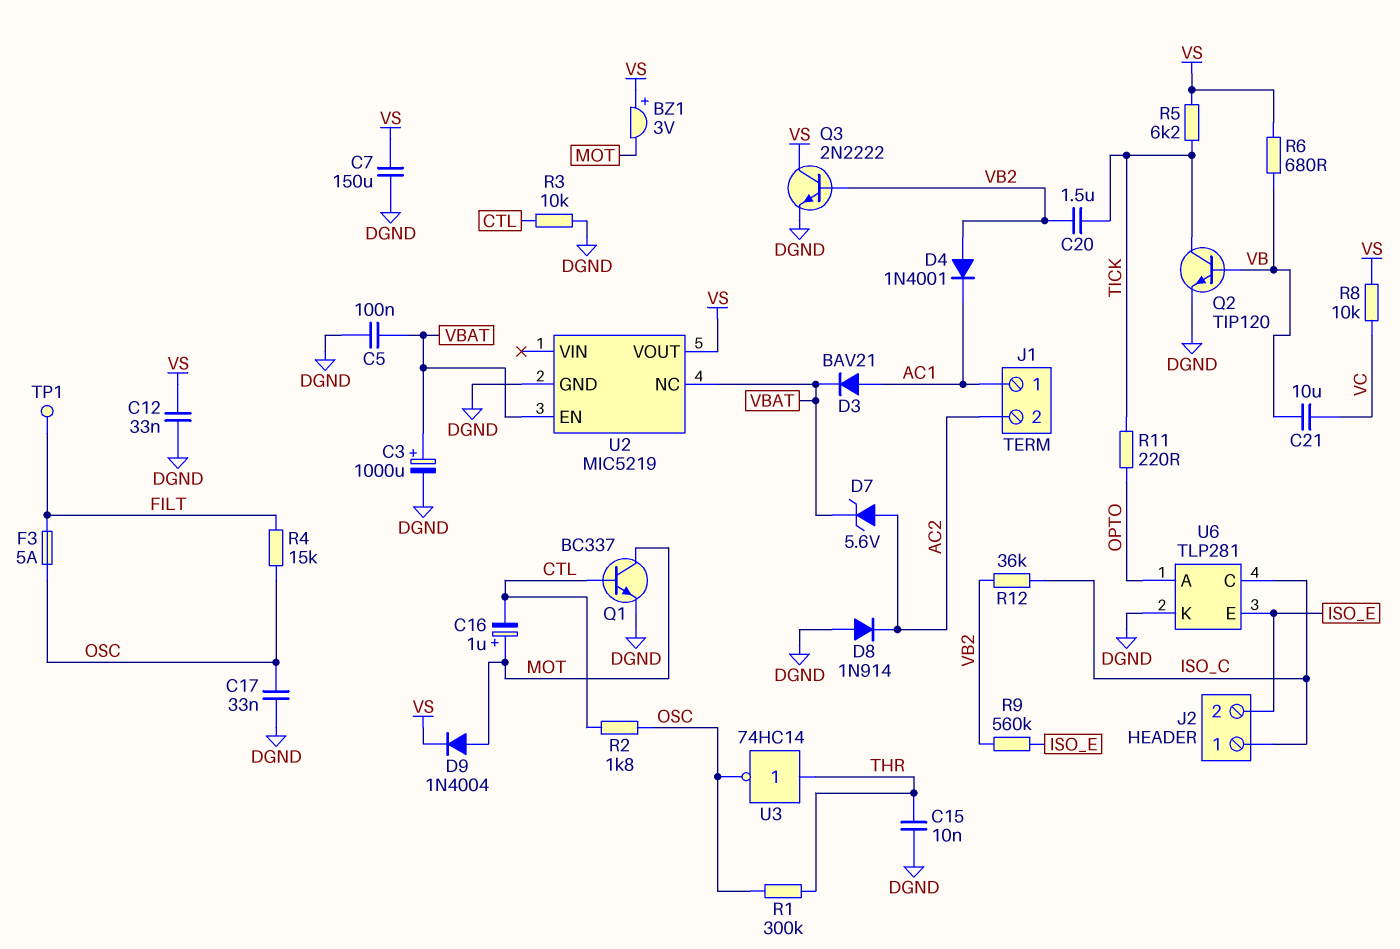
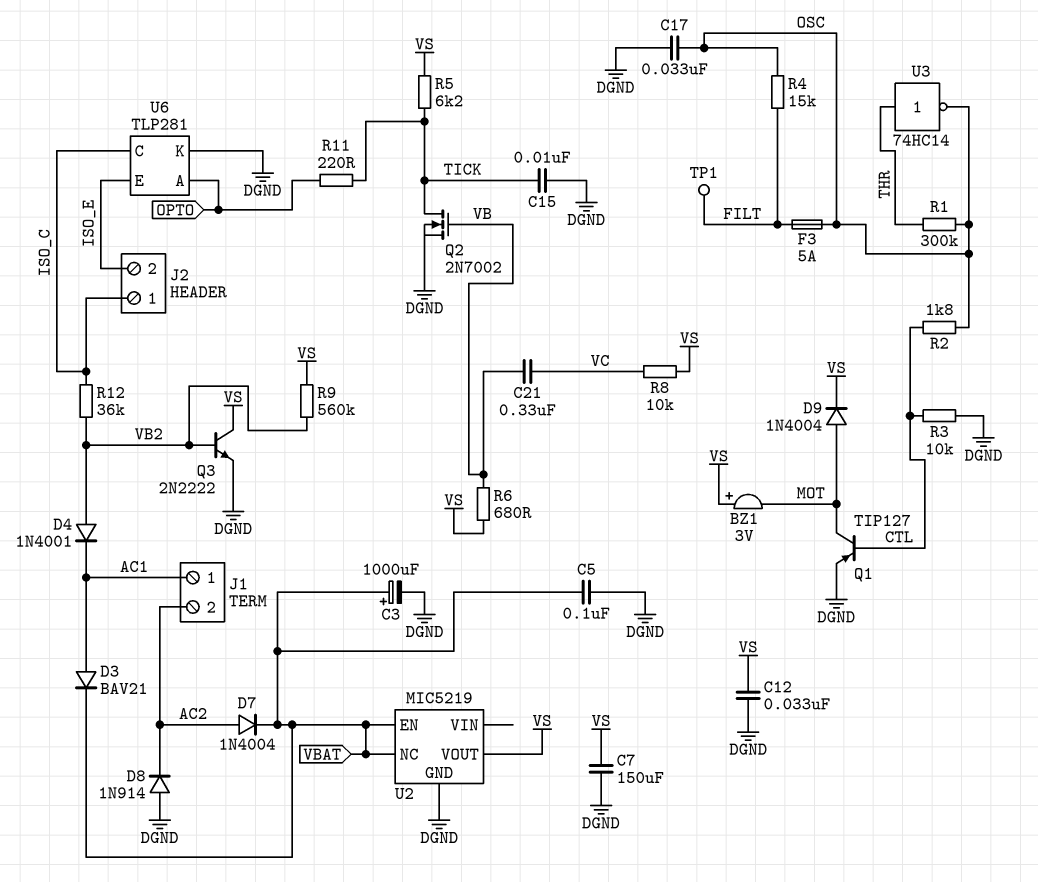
C15: 10nF (DGND, THR) -> 10nF (DGND, TICK)
C16: 1uF (plus MOT, minus CTL) -> none
C20: 1.5uF (TICK, VB2) -> none
C21: 10uF (VB, VC) -> 330nF (VB, VC)
D7: zener 5.6V (A AC2, K VBAT) -> diode 1N4004 (A AC2, K VBAT)
Q1: NPN BC337 (B CTL, C MOT, E DGND) -> PNP TIP127 (B CTL, C MOT, E DGND)
Q2: NPN TIP120 (B VB, C TICK, E DGND) -> NMOS 2N7002 (G VB, D TICK, S DGND)
R9: 560k (ISO_E, VB2) -> 560k (VB2, VS)

